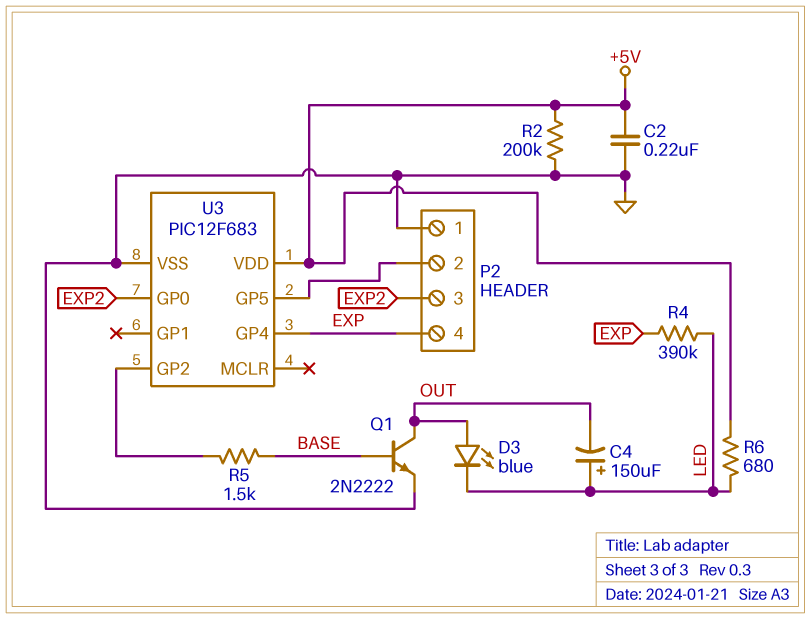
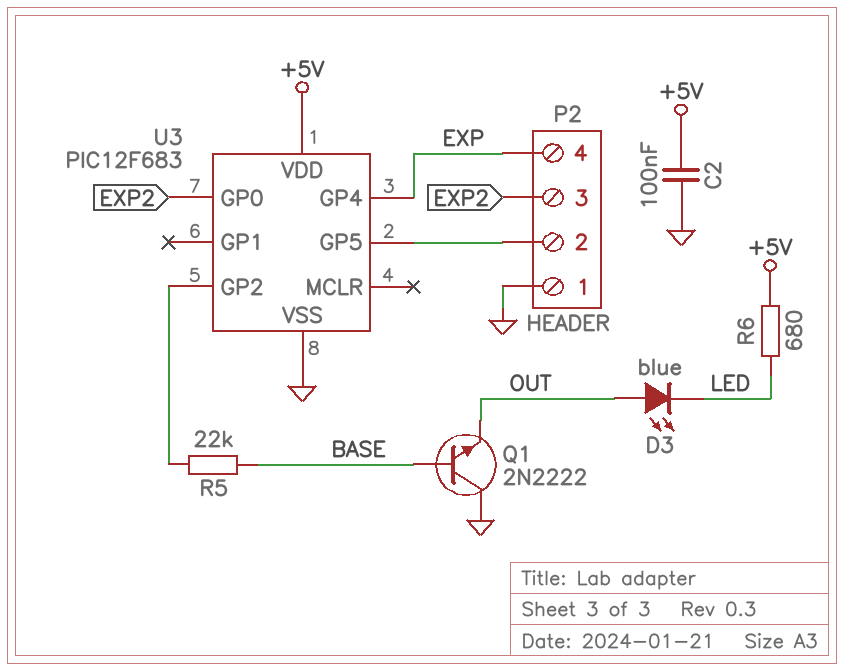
C2: 220nF (+5V, GND) -> 100nF (+5V, GND)
C4: 150uF (plus LED, minus OUT) -> none
Q1: NPN 2N2222 (B BASE, C OUT, E GND) -> NPN 2N2222 (B BASE, C GND, E OUT)
R2: 200k (+5V, GND) -> none
R4: 390k (EXP, LED) -> none
R5: 1.5k (BASE, U3/GP2) -> 22k (BASE, U3/GP2)

